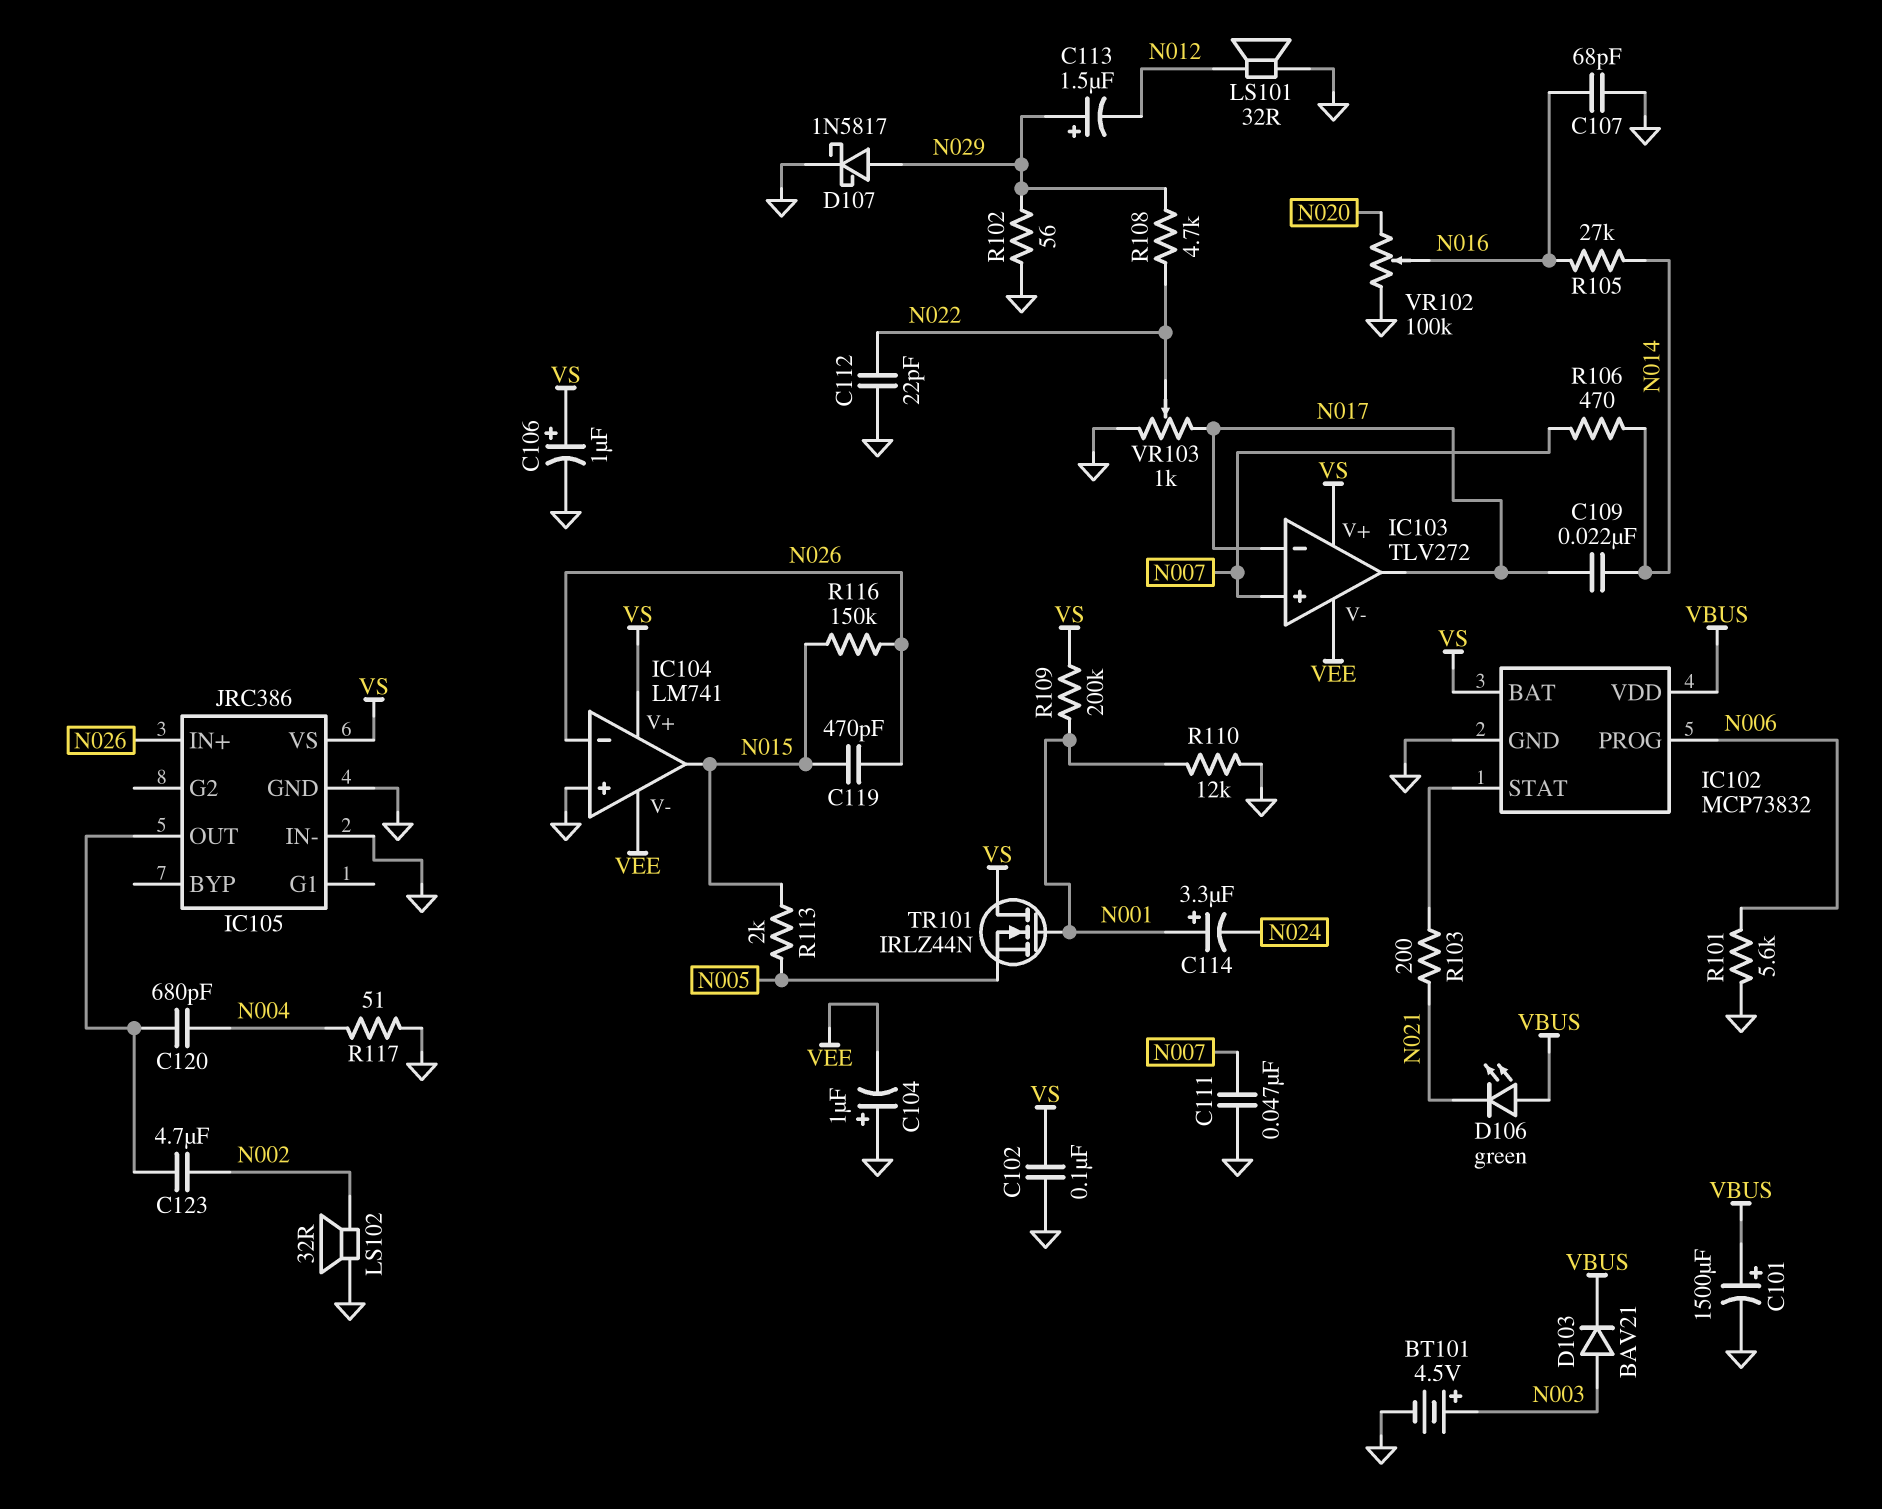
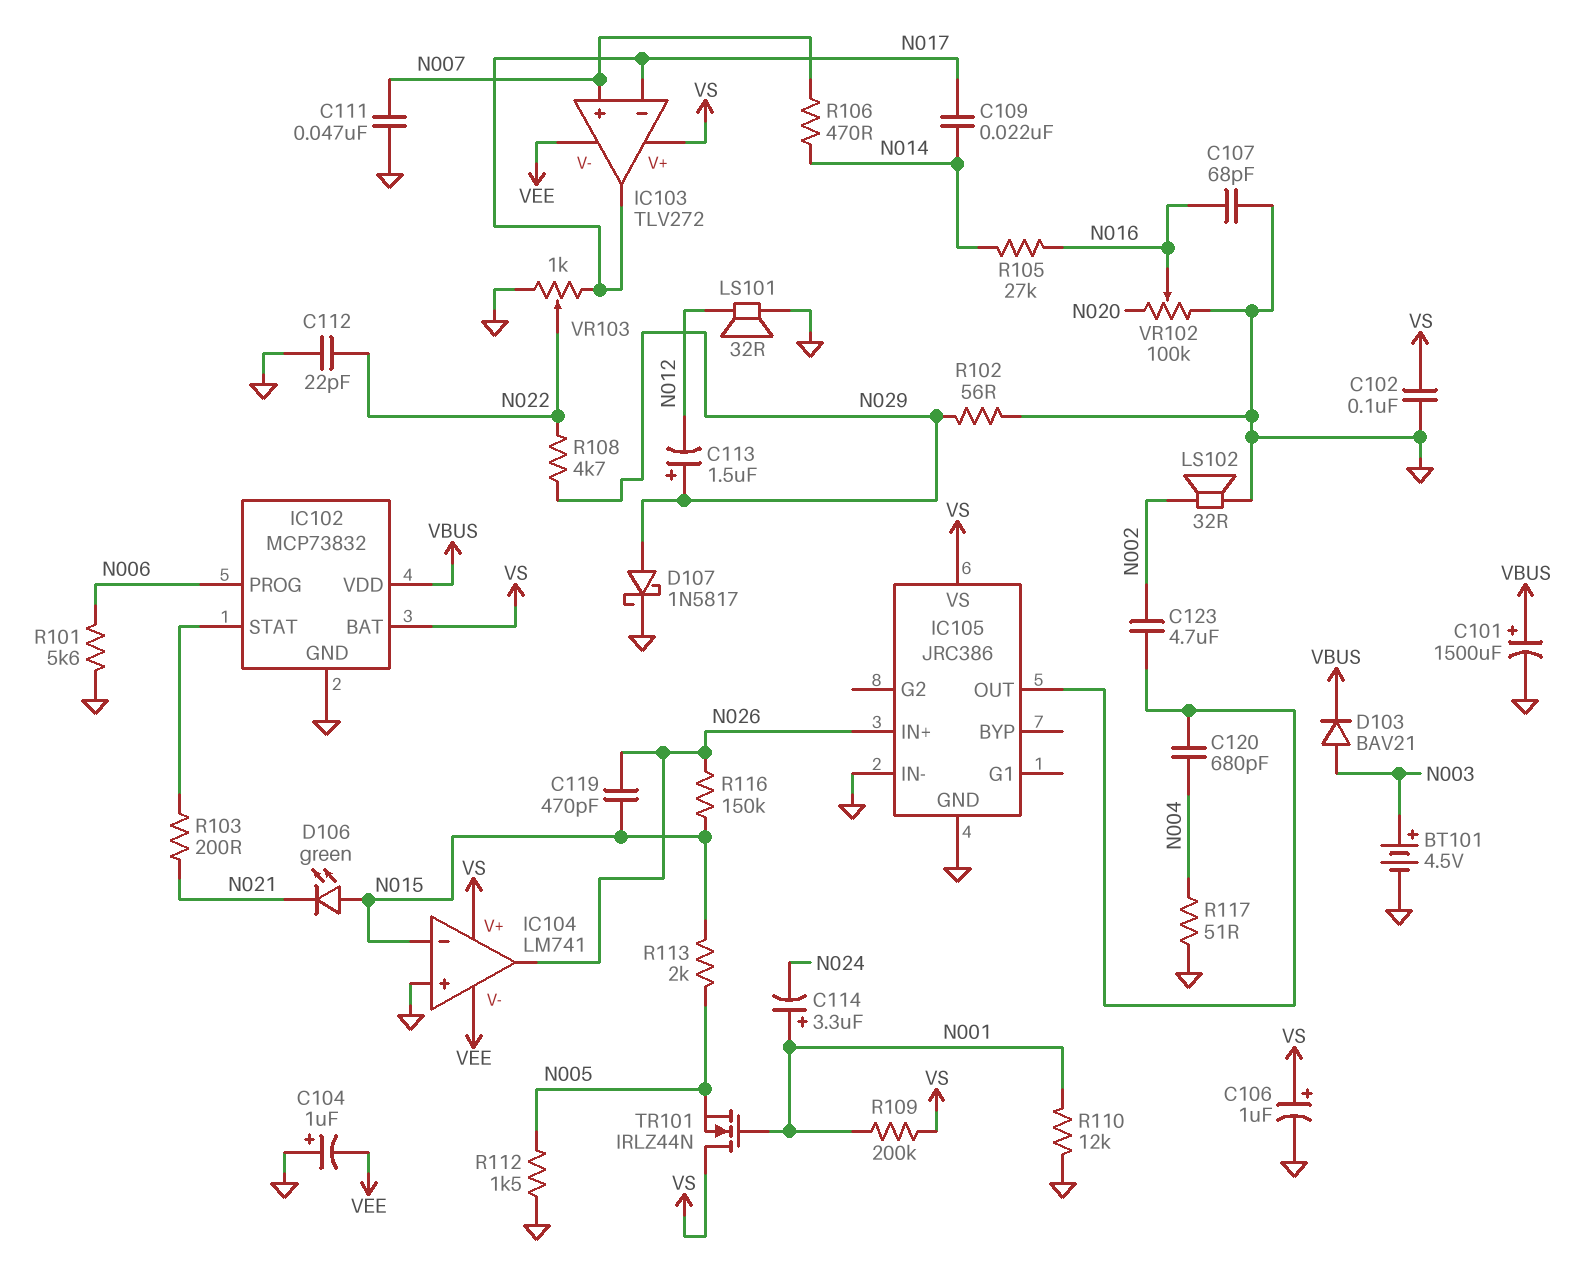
D106: LED green (A VBUS, K N021) -> LED green (A N015, K N021)
IC104 pin in-: N026 -> N015
IC104 pin out: N015 -> N026
R112: none -> 1.5k (GND, N005)

